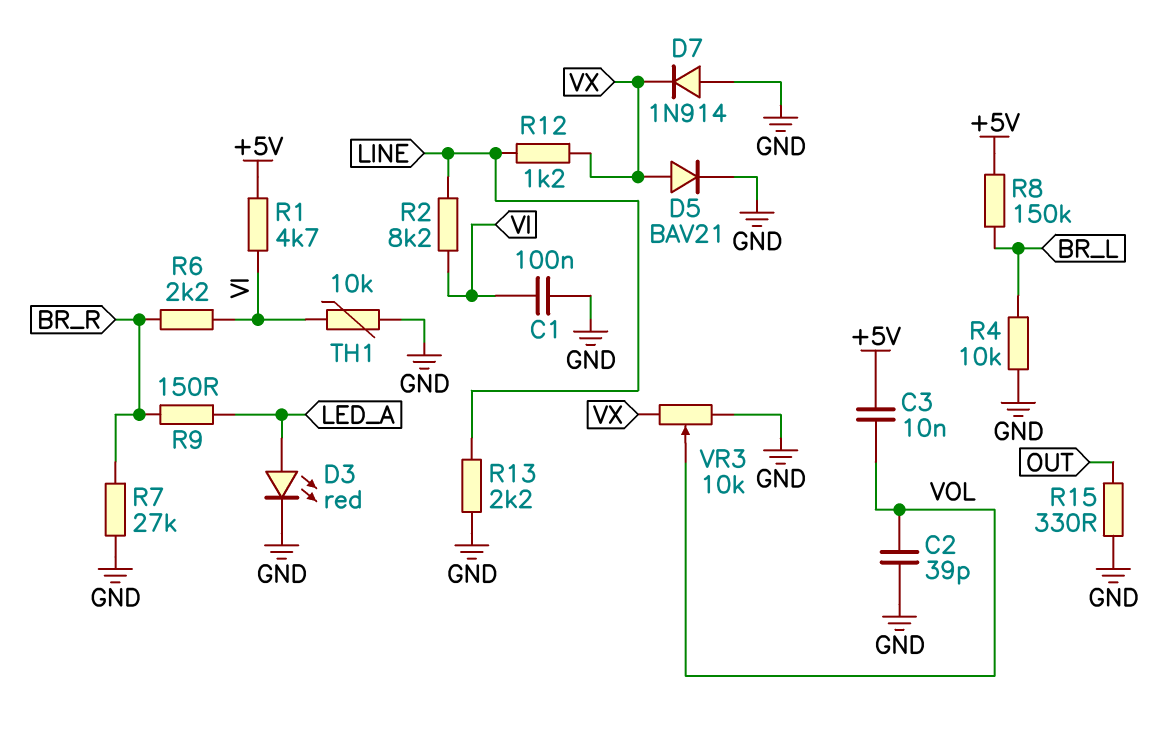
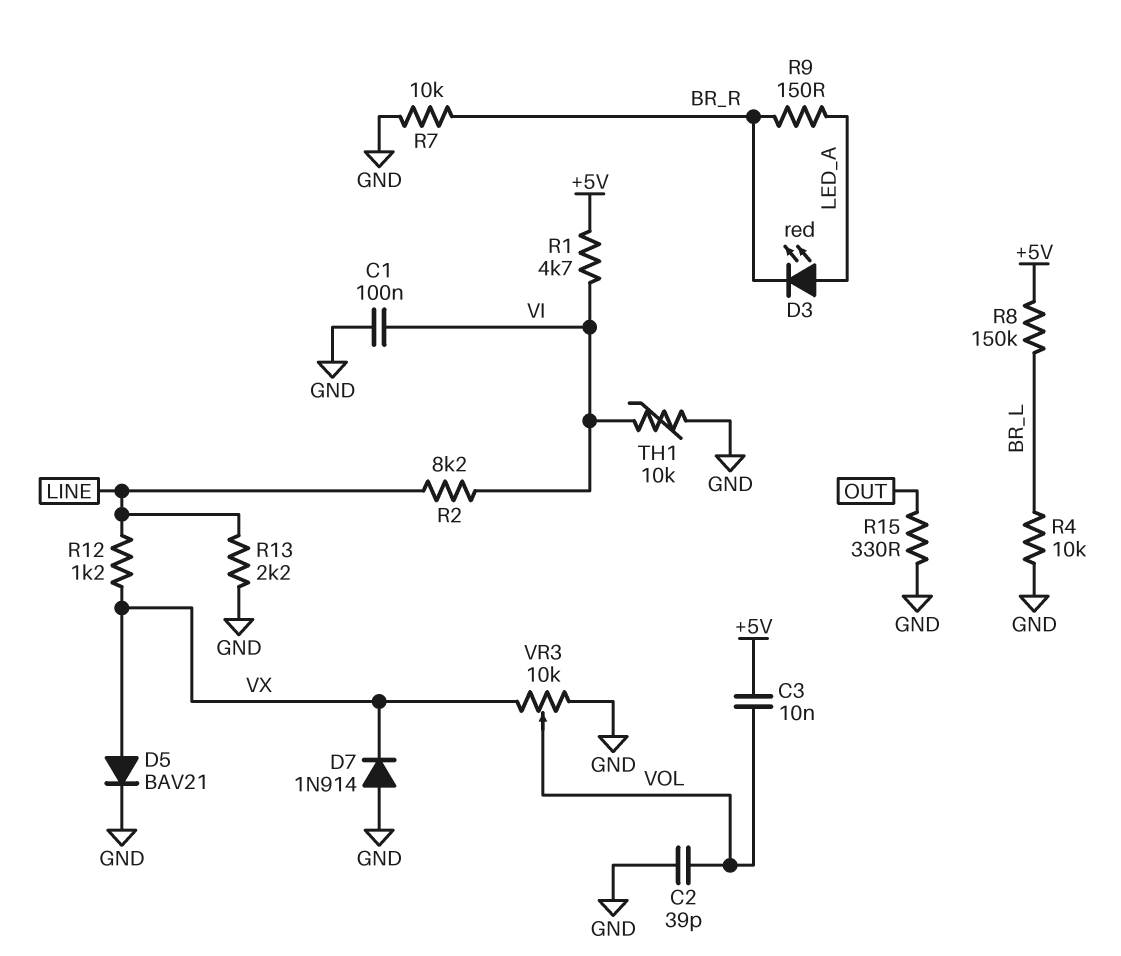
D3: LED red (A LED_A, K GND) -> LED red (A LED_A, K BR_R)
R6: 2.2k (BR_R, VI) -> none
R7: 27k (BR_R, GND) -> 10k (BR_R, GND)

